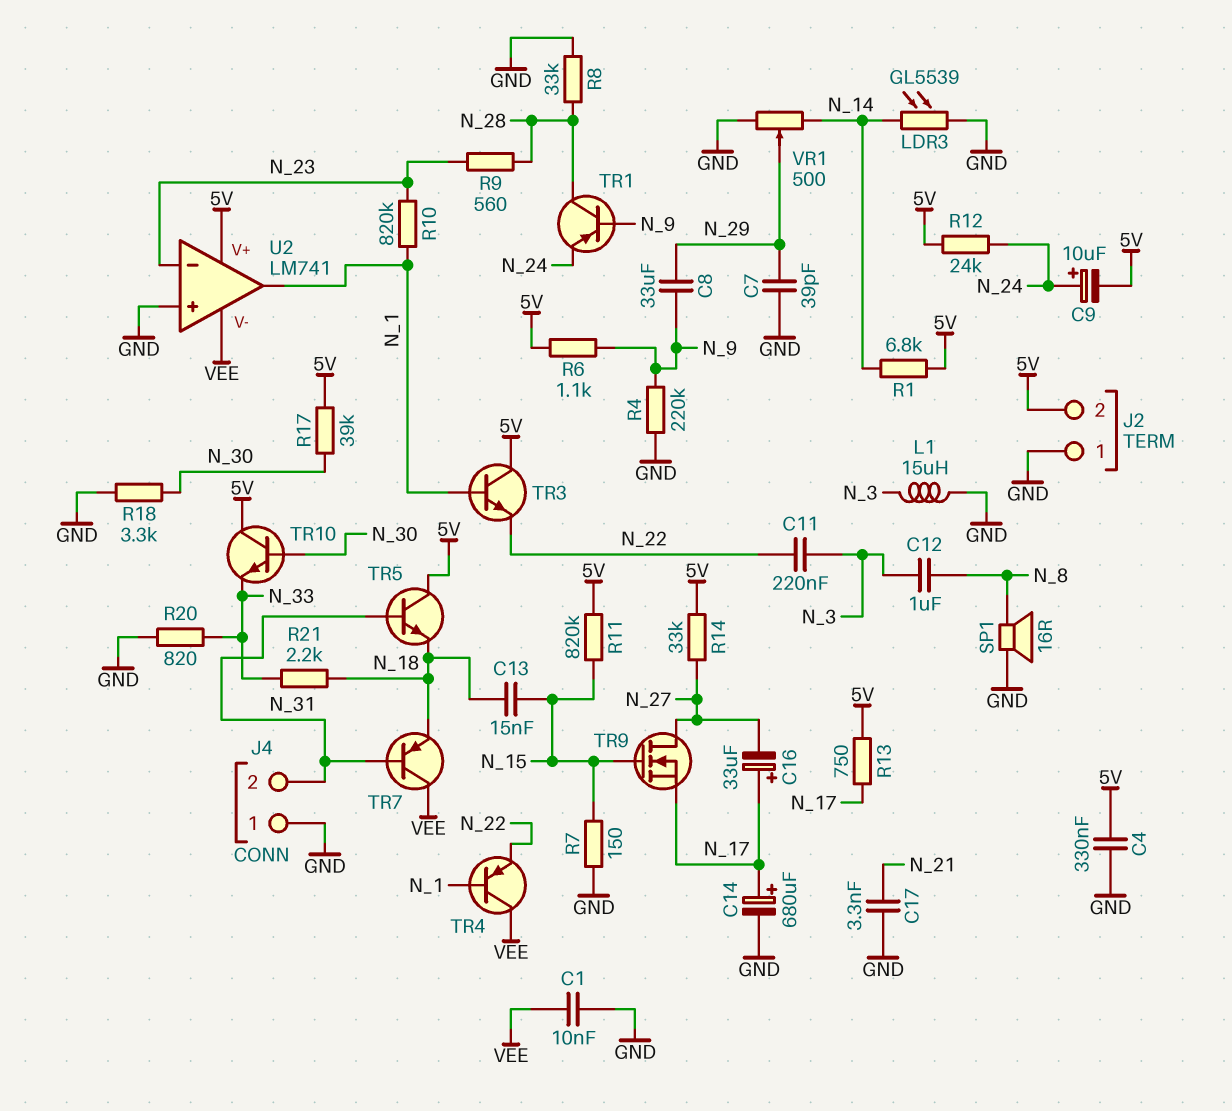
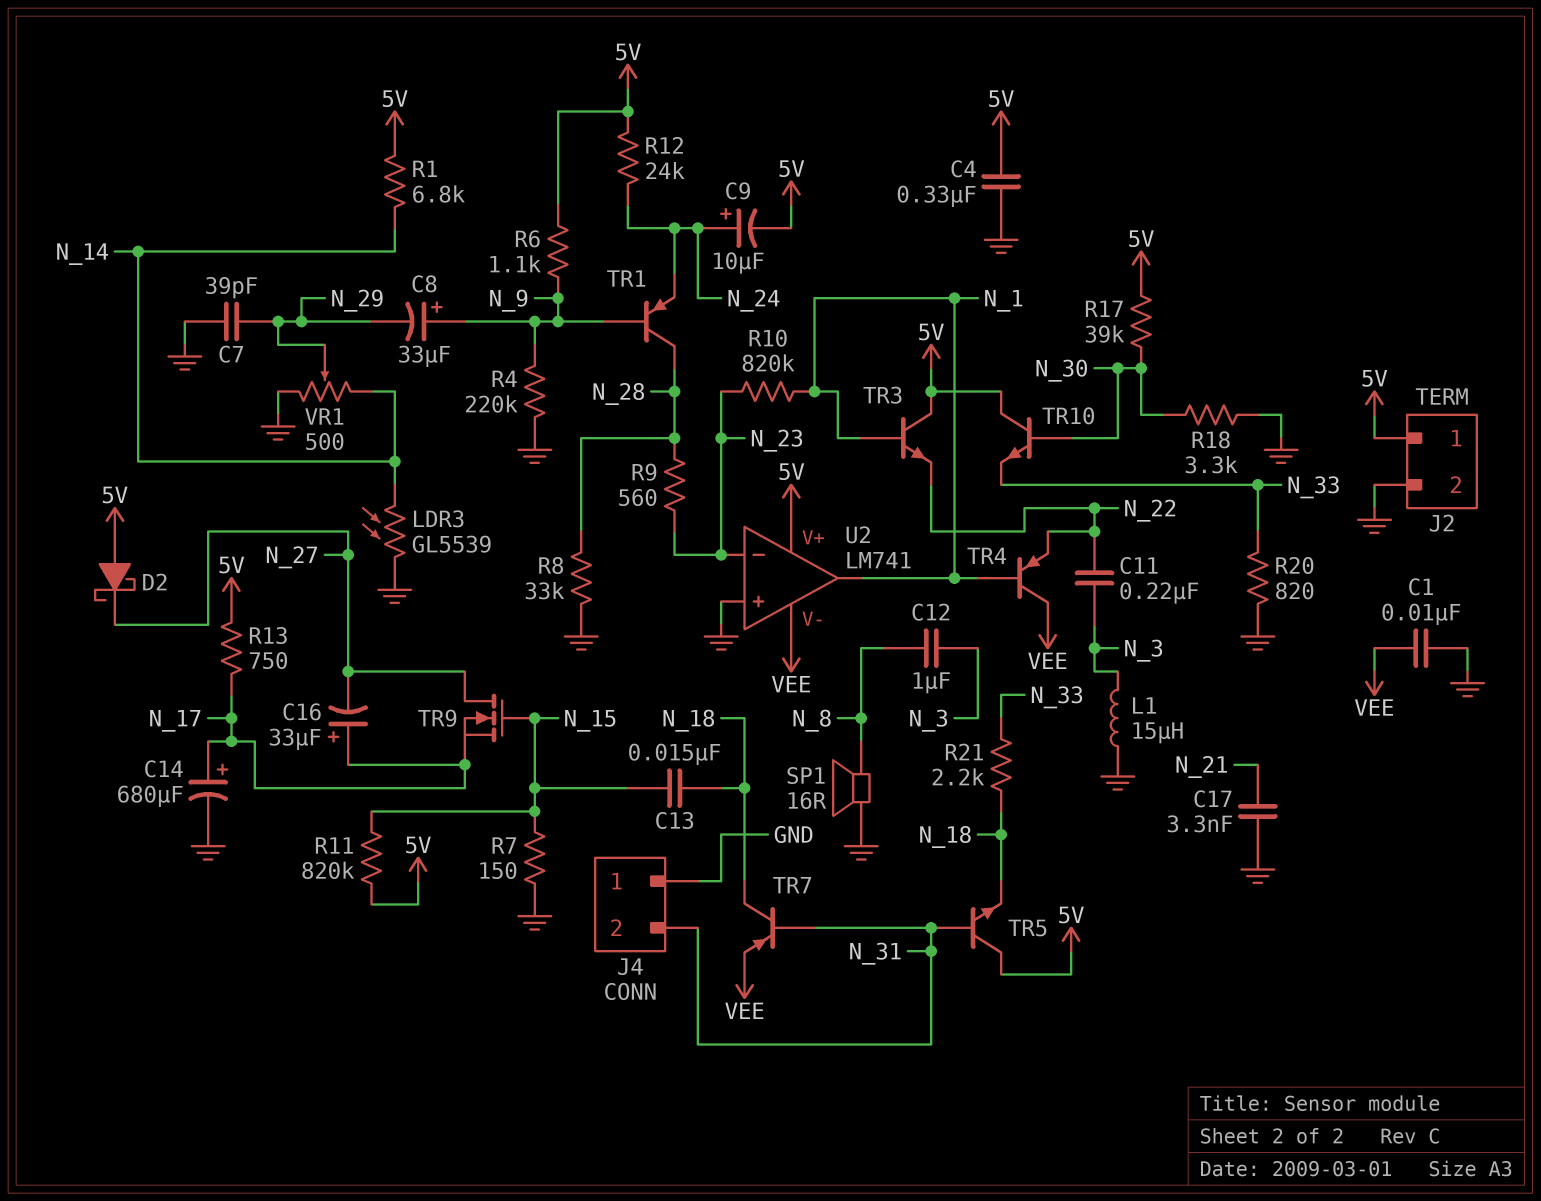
C8: 33uF (N_9, N_29) -> 33uF (plus N_9, minus N_29)
D2: none -> schottky (A 5V, K N_27)
J2 pin 1: GND -> 5V
J2 pin 2: 5V -> GND
R14: 33k (5V, N_27) -> none
TR7: PNP (B N_31, C VEE, E N_18) -> PNP (B N_31, C N_18, E VEE)

